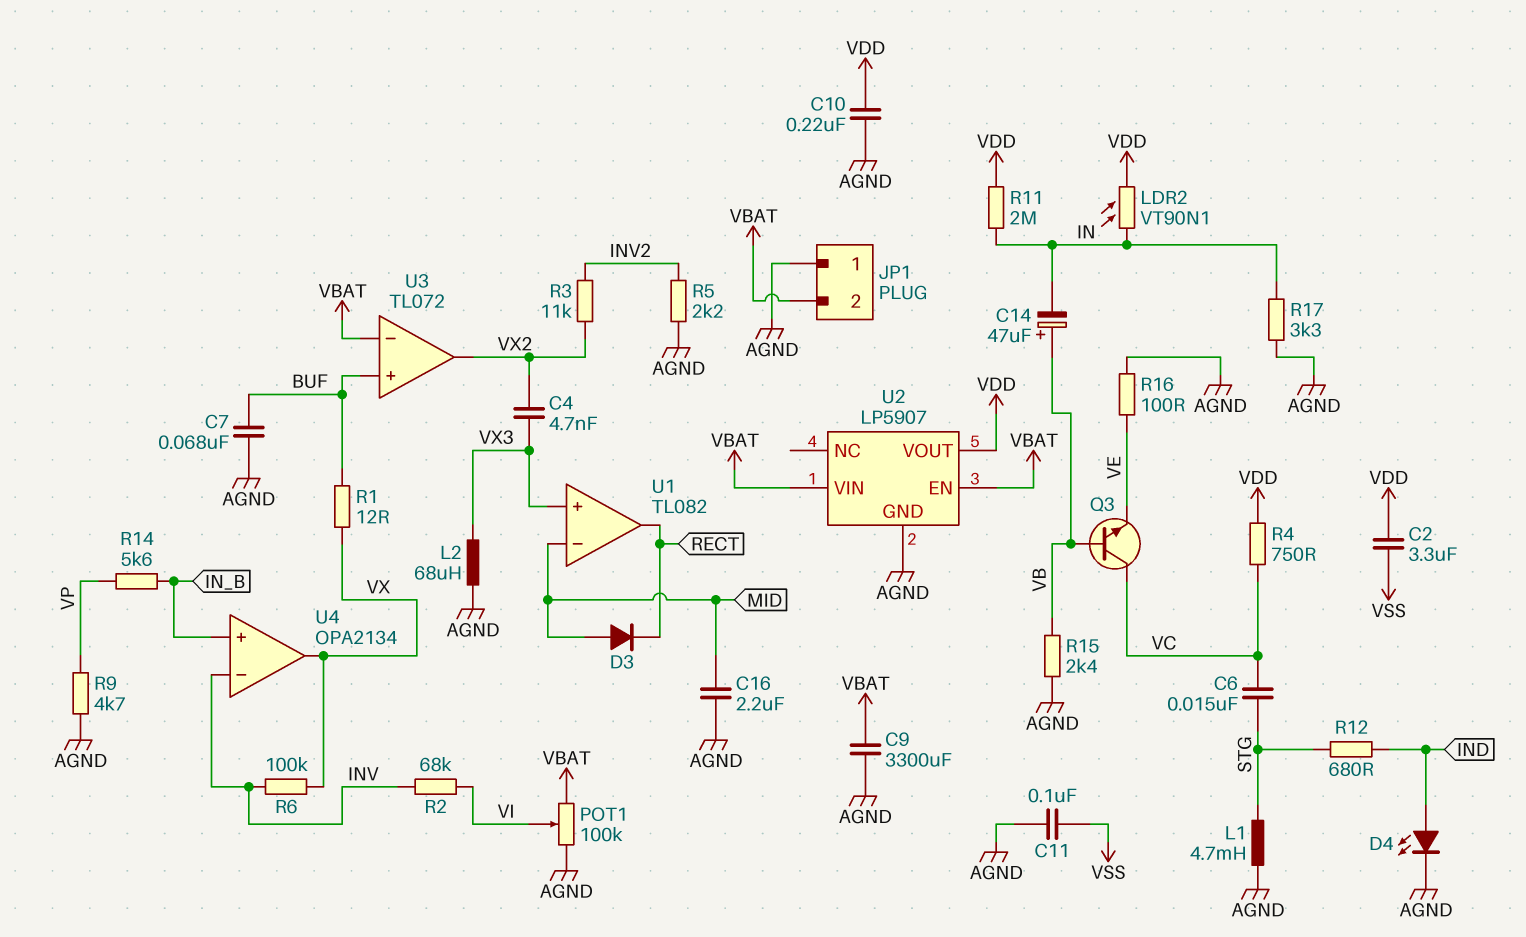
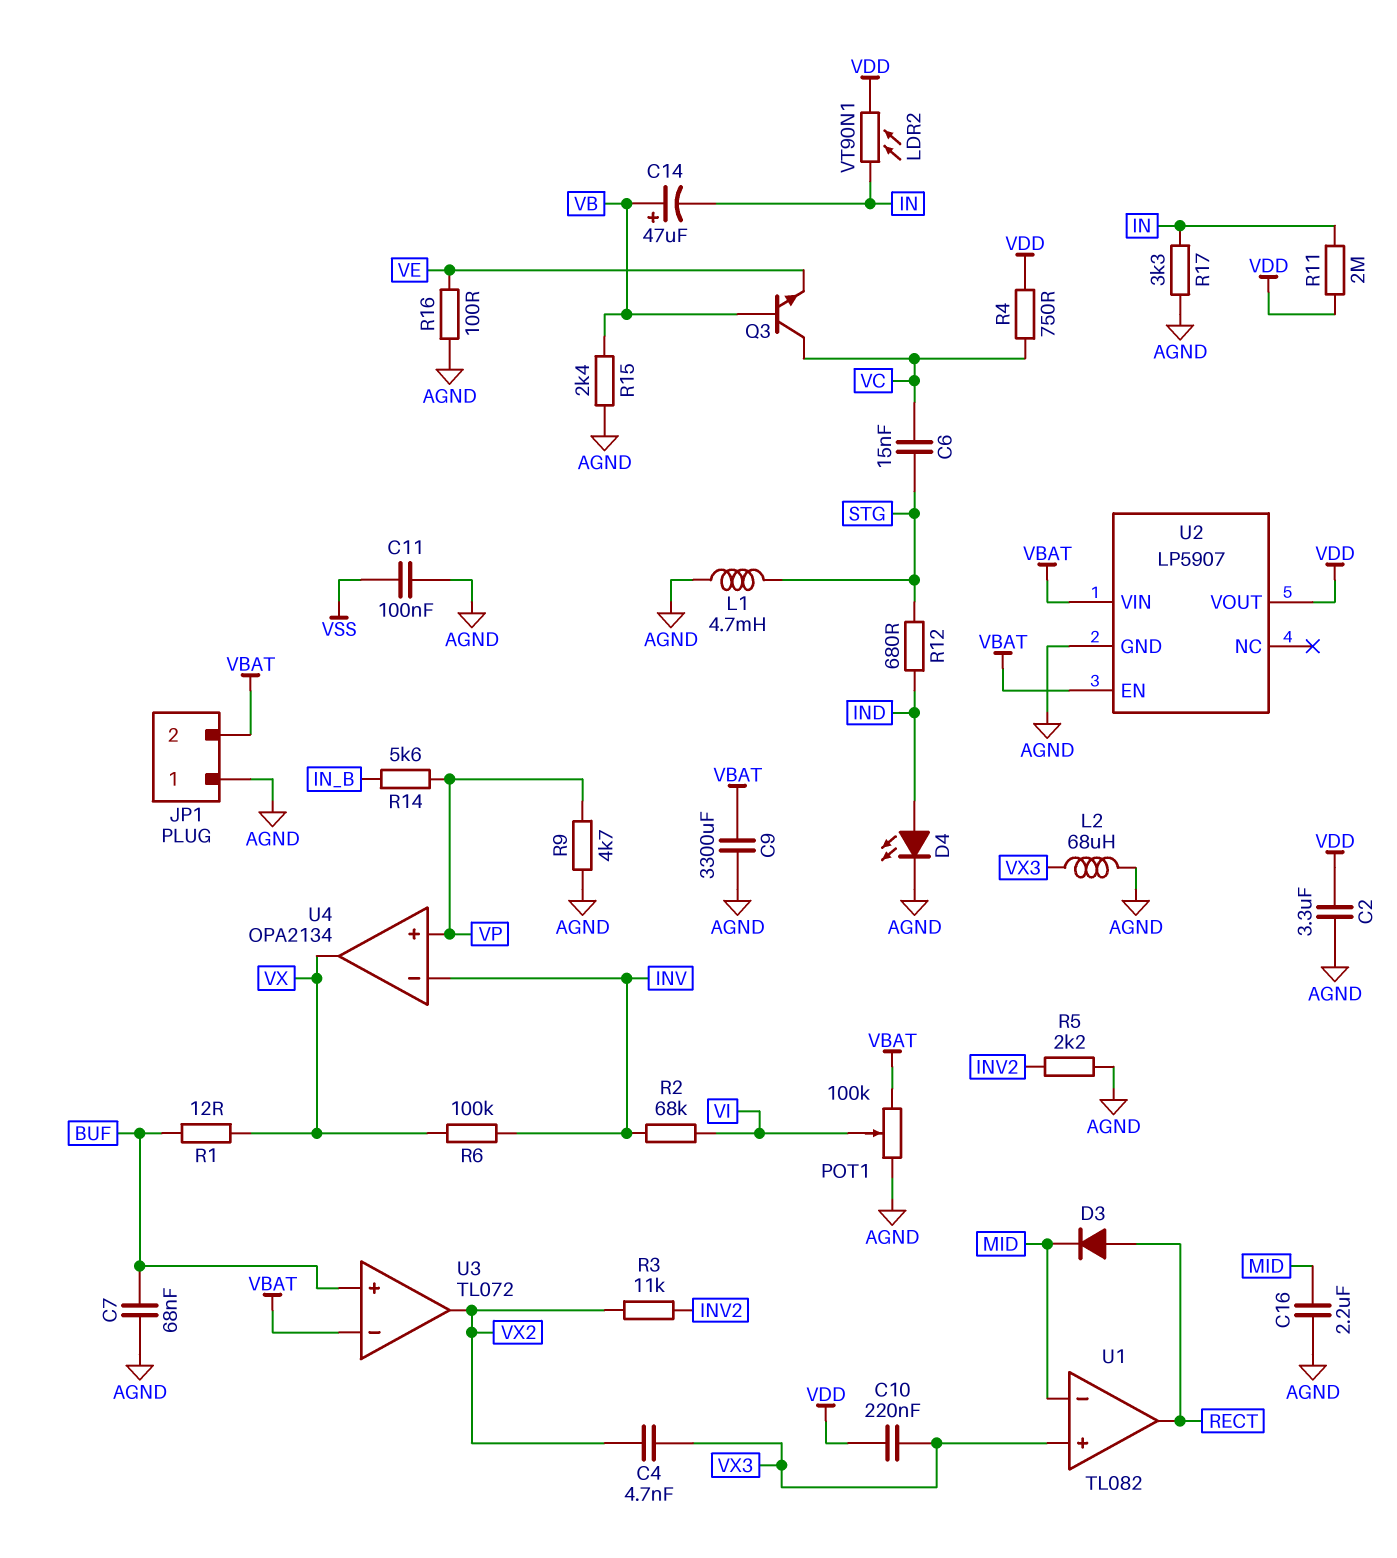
C2: 3.3uF (VDD, VSS) -> 3.3uF (AGND, VDD)
C10: 220nF (AGND, VDD) -> 220nF (VDD, VX3)
D3: diode (A MID, K RECT) -> diode (A RECT, K MID)
U4 pin in+: IN_B -> VP

